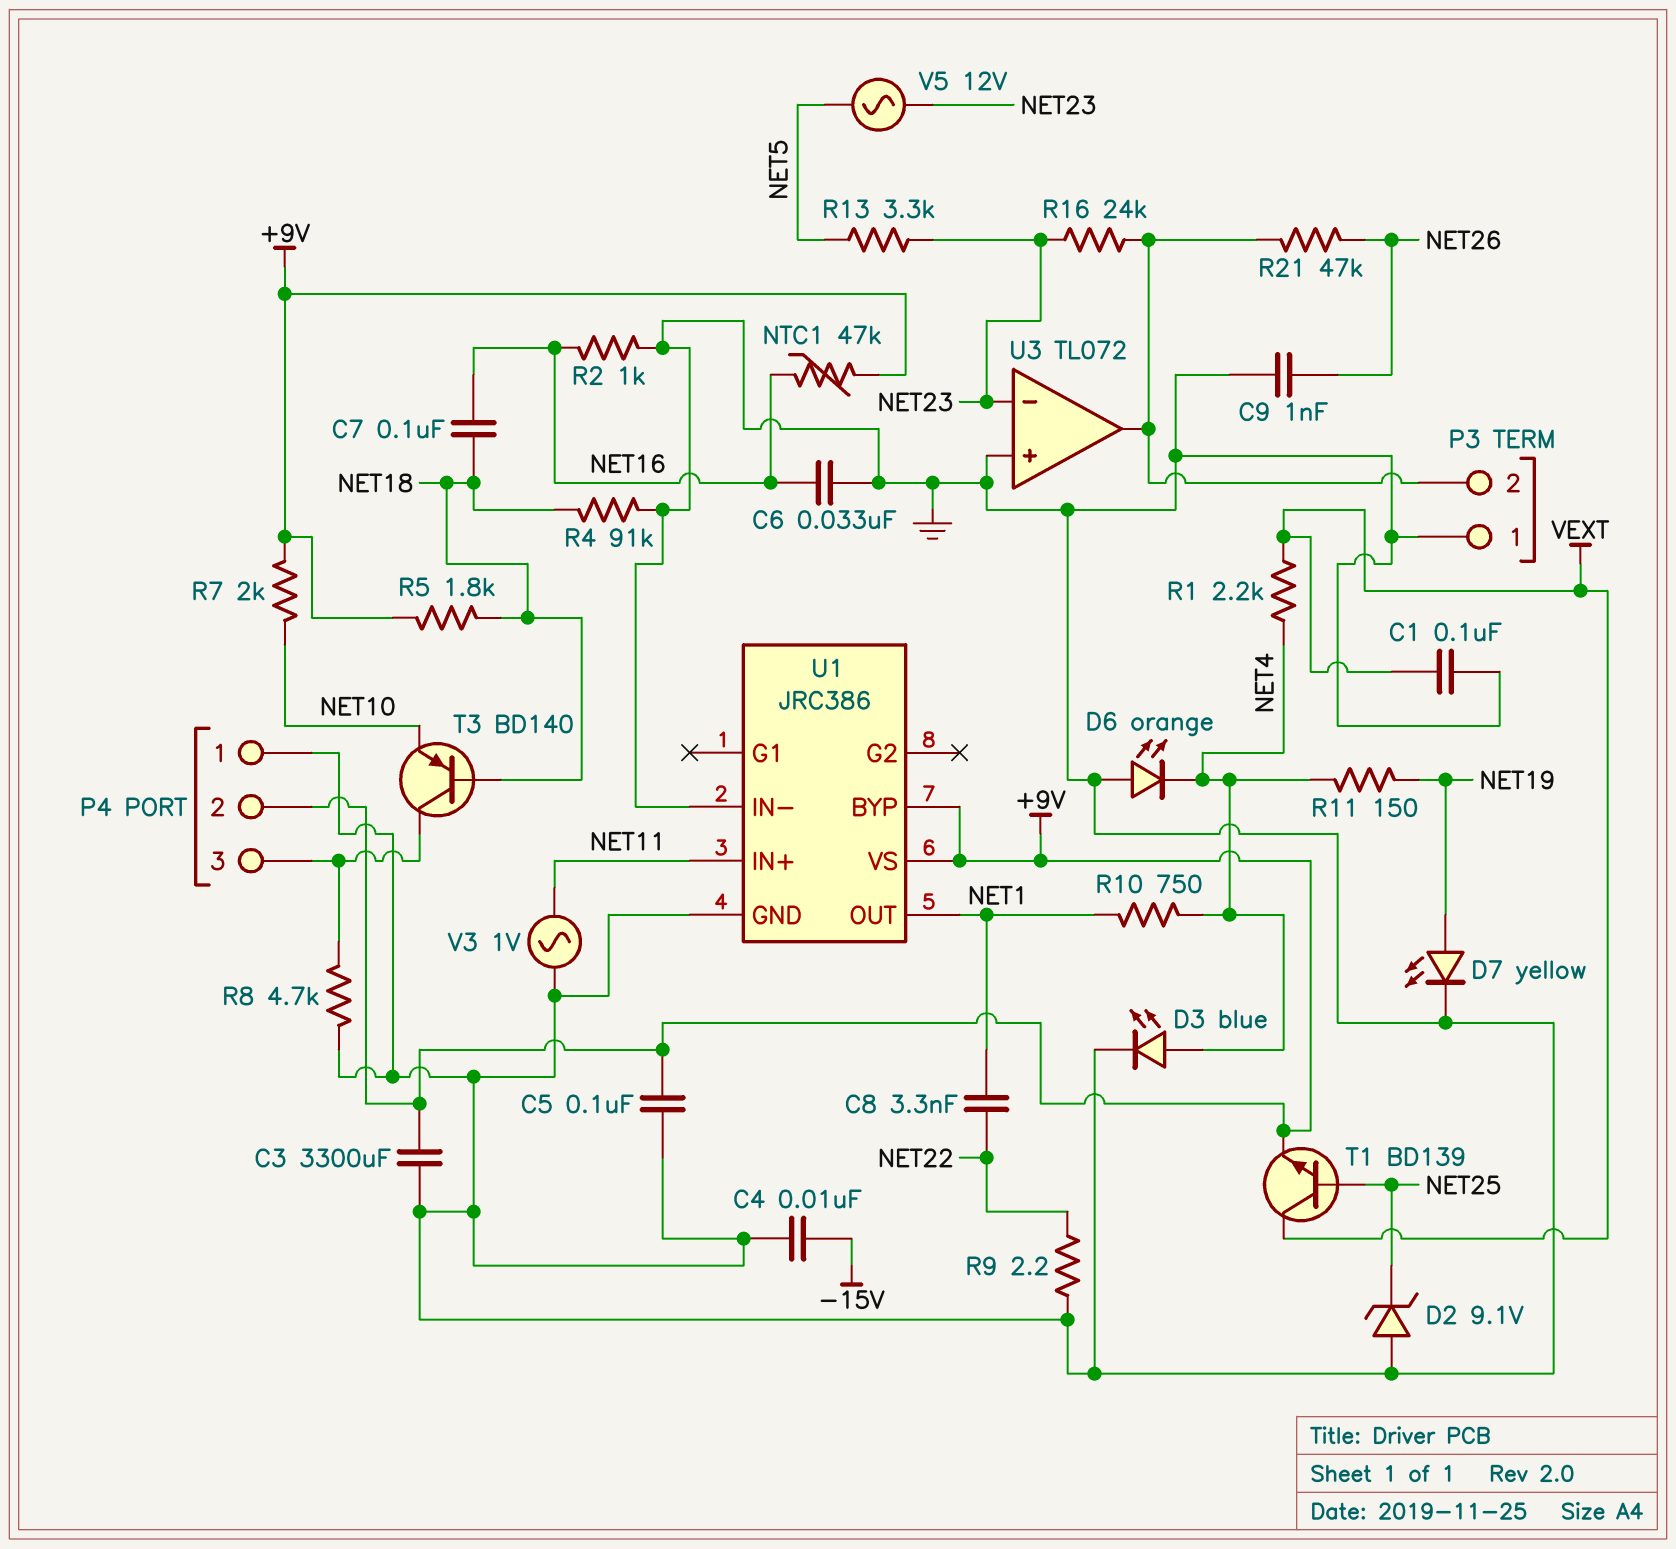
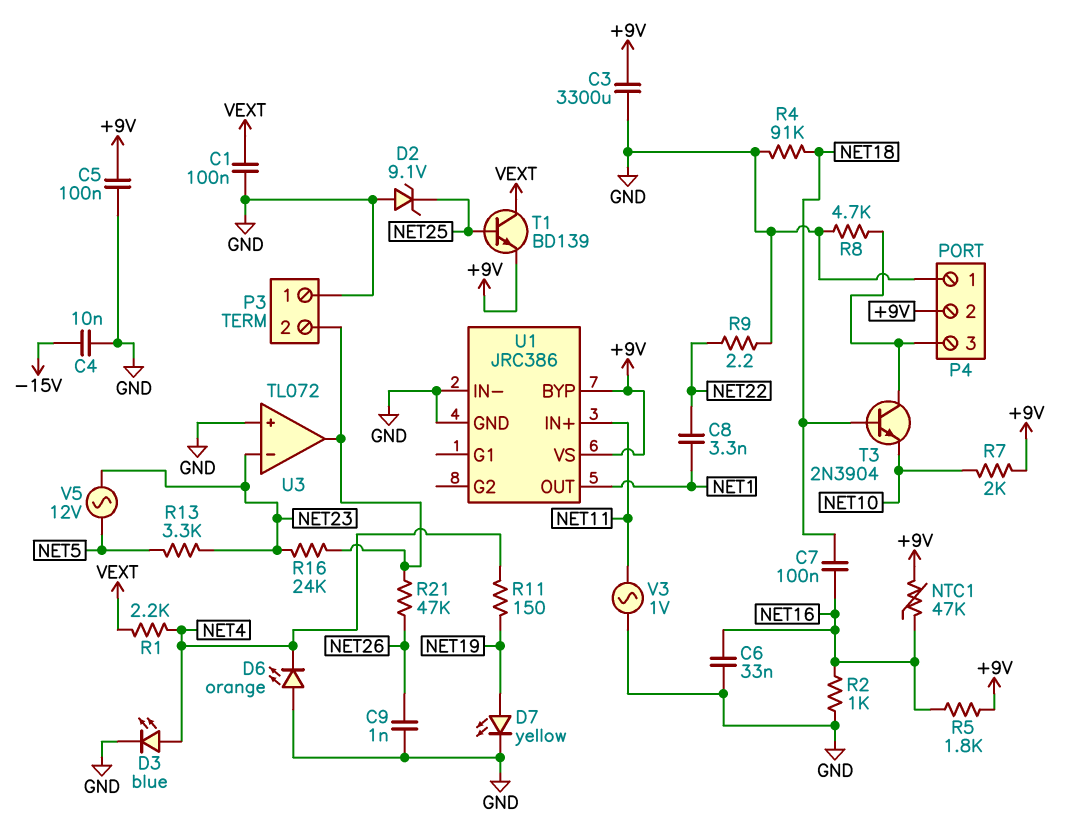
R5: 1.8k (+9V, NET18) -> 1.8k (+9V, NET16)
R10: 750 (NET1, NET4) -> none
T3: PNP BD140 (B NET18, C P4/3, E NET10) -> NPN 2N3904 (B NET18, C P4/3, E NET10)

